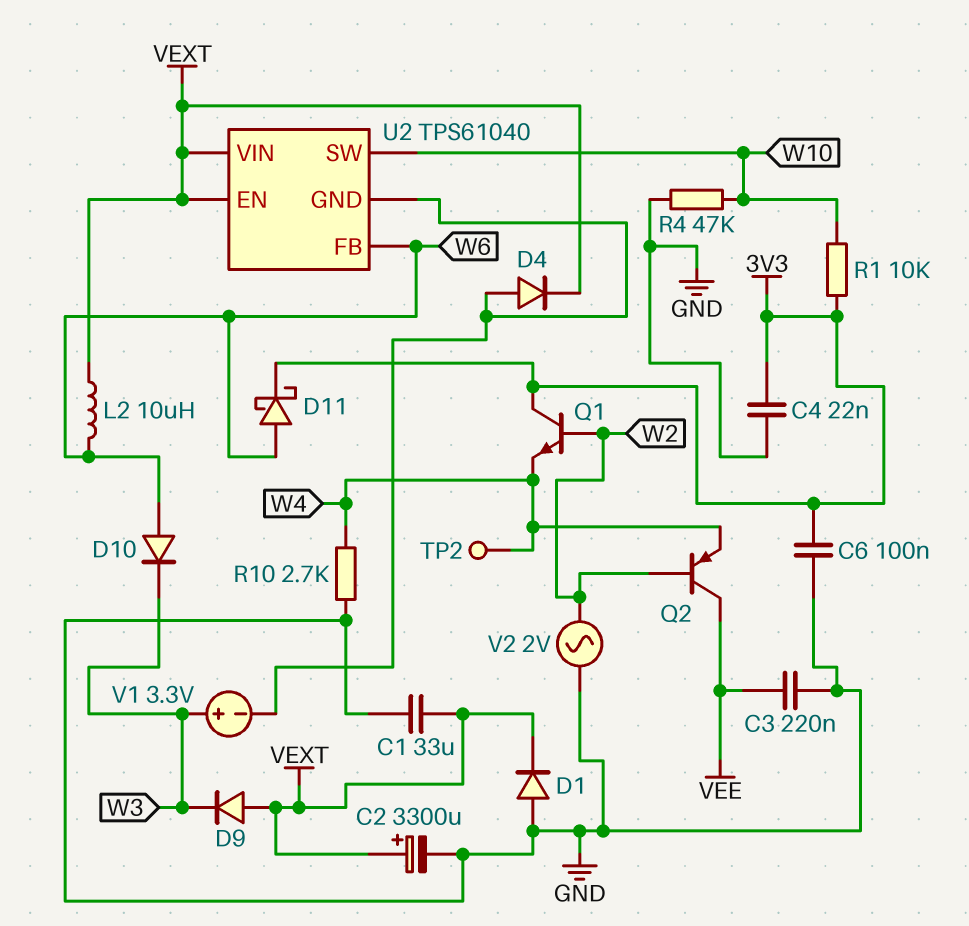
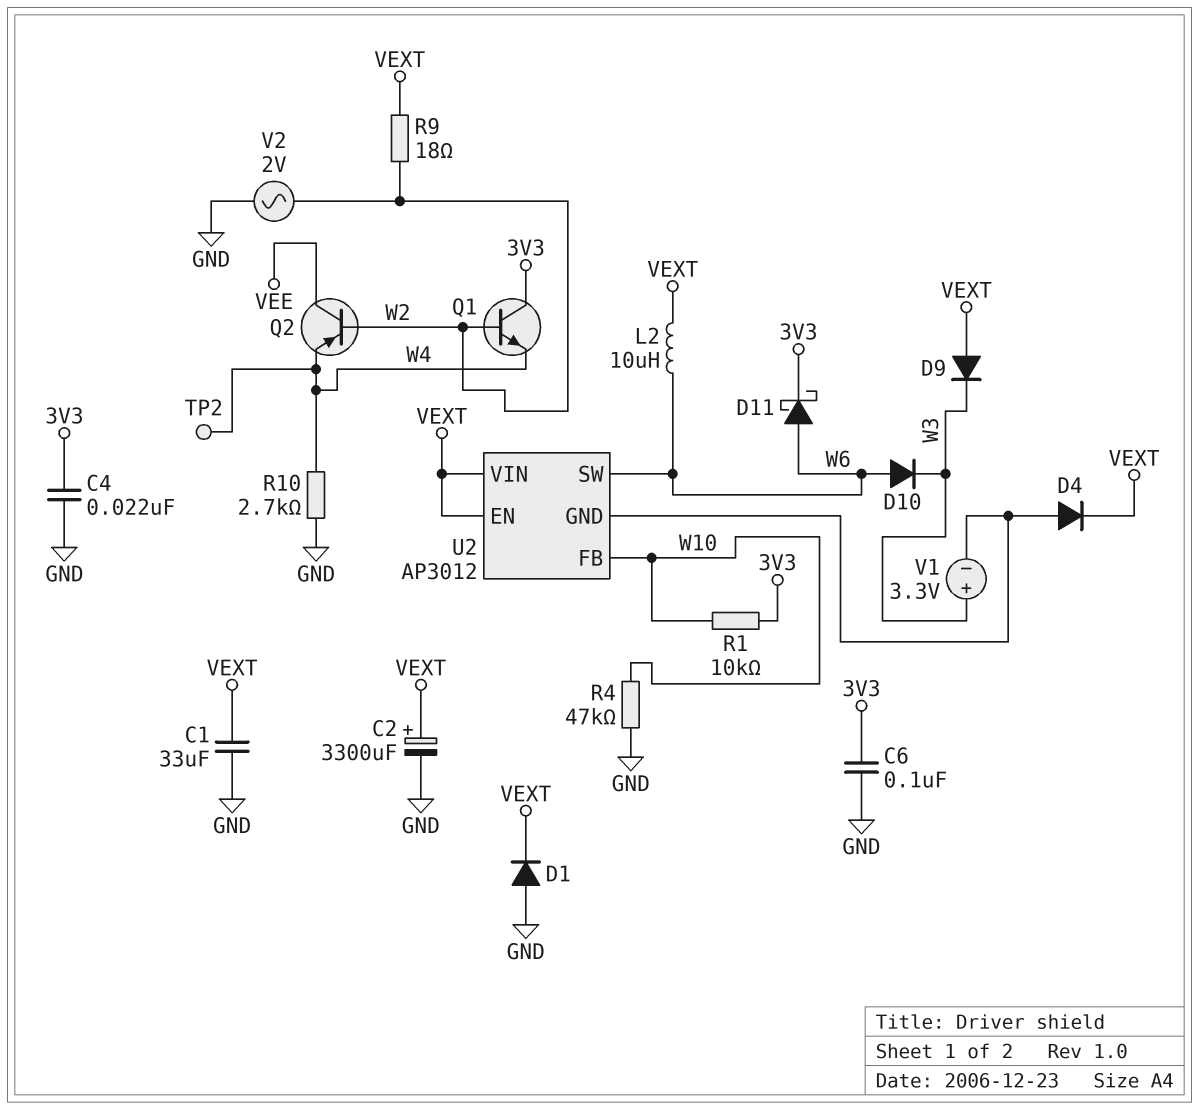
C3: 220nF (GND, VEE) -> none
R9: none -> 18 (VEXT, W2)
U2: TPS61040 -> AP3012
U2 pin FB: W6 -> W10
U2 pin SW: W10 -> W6

